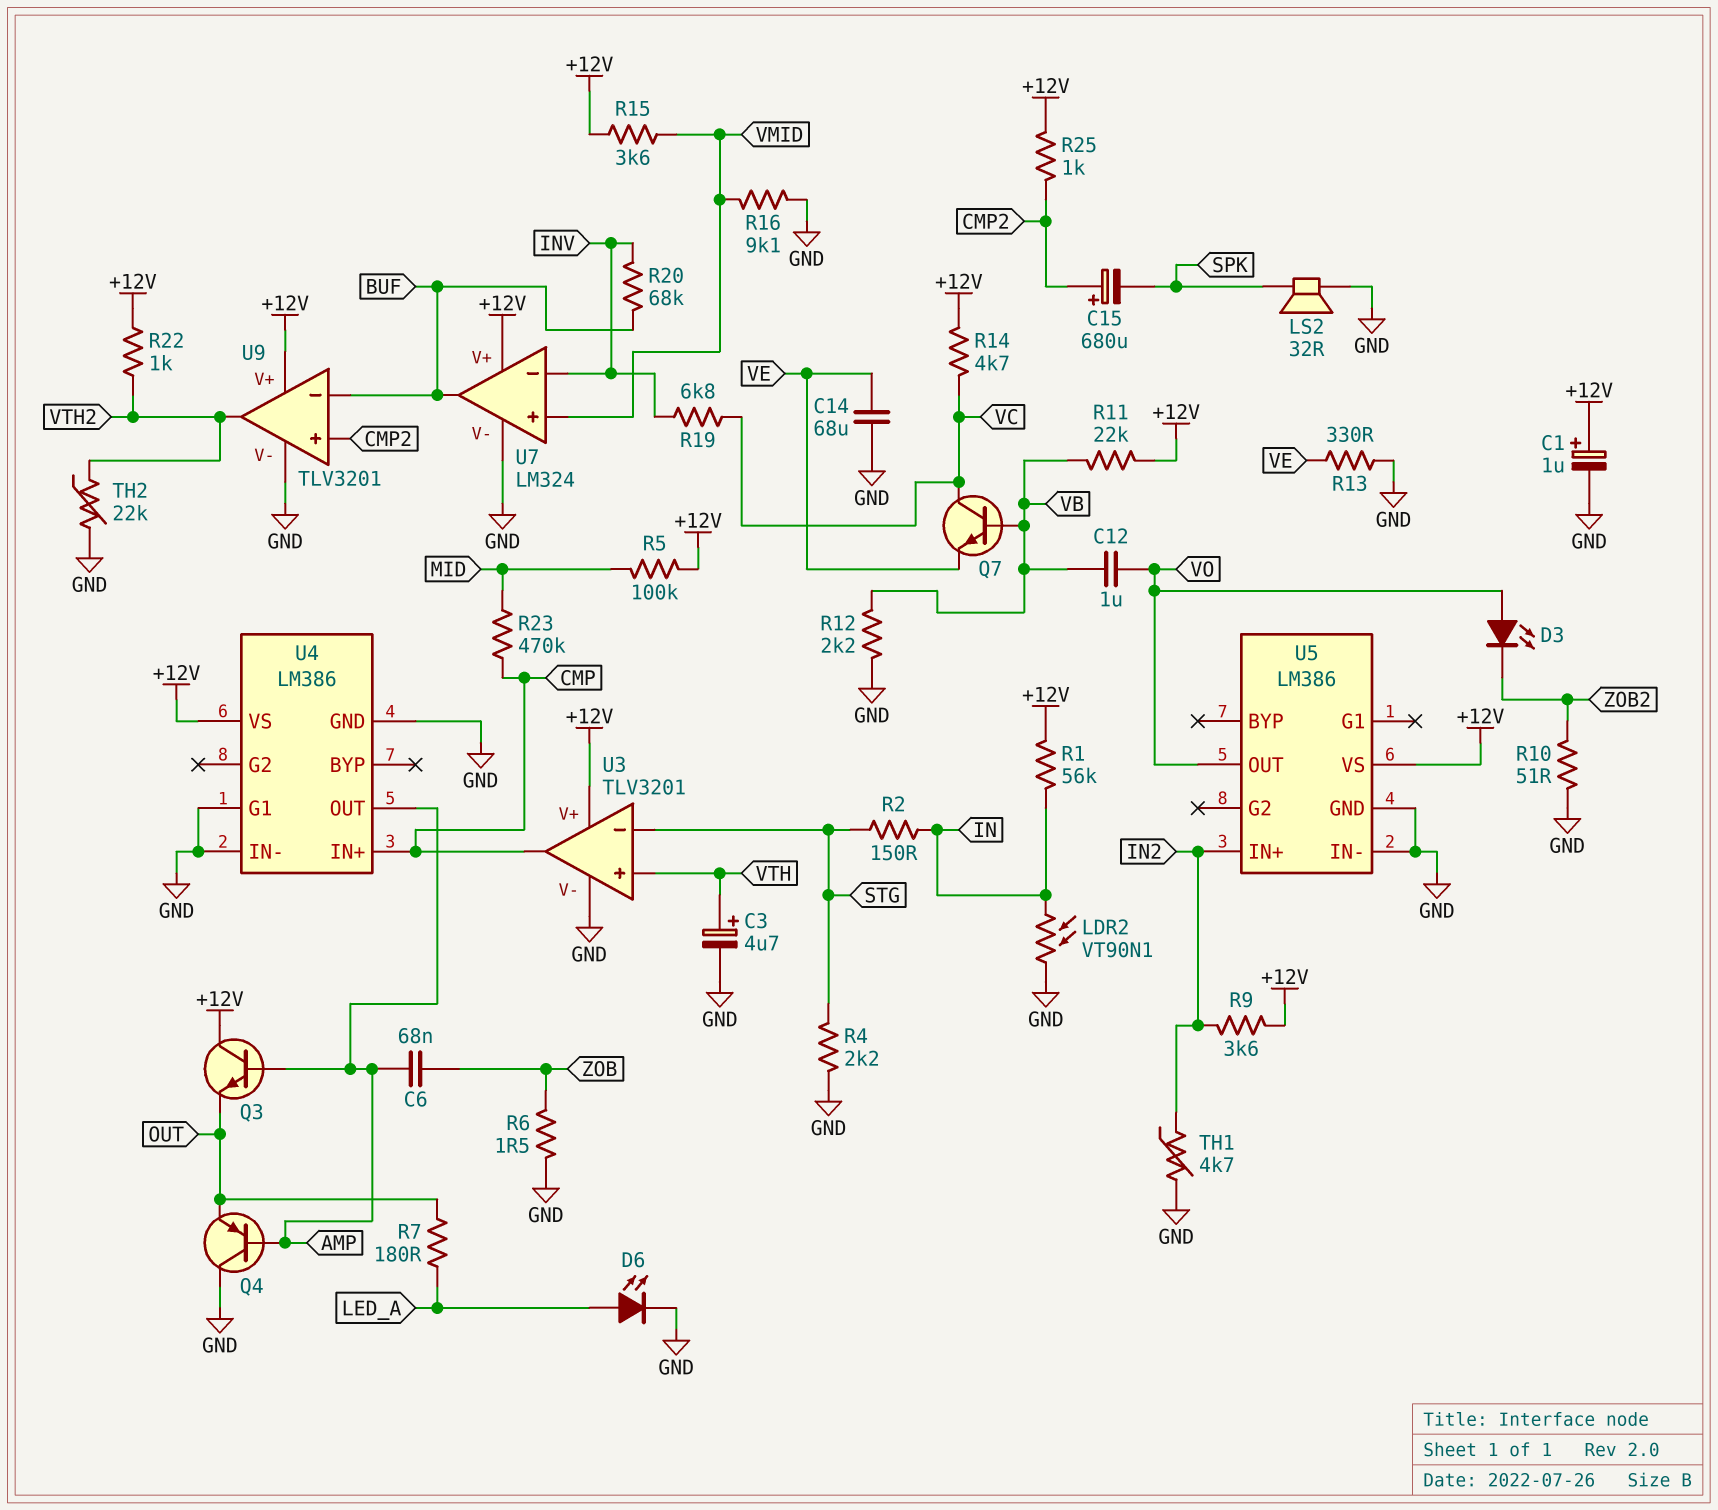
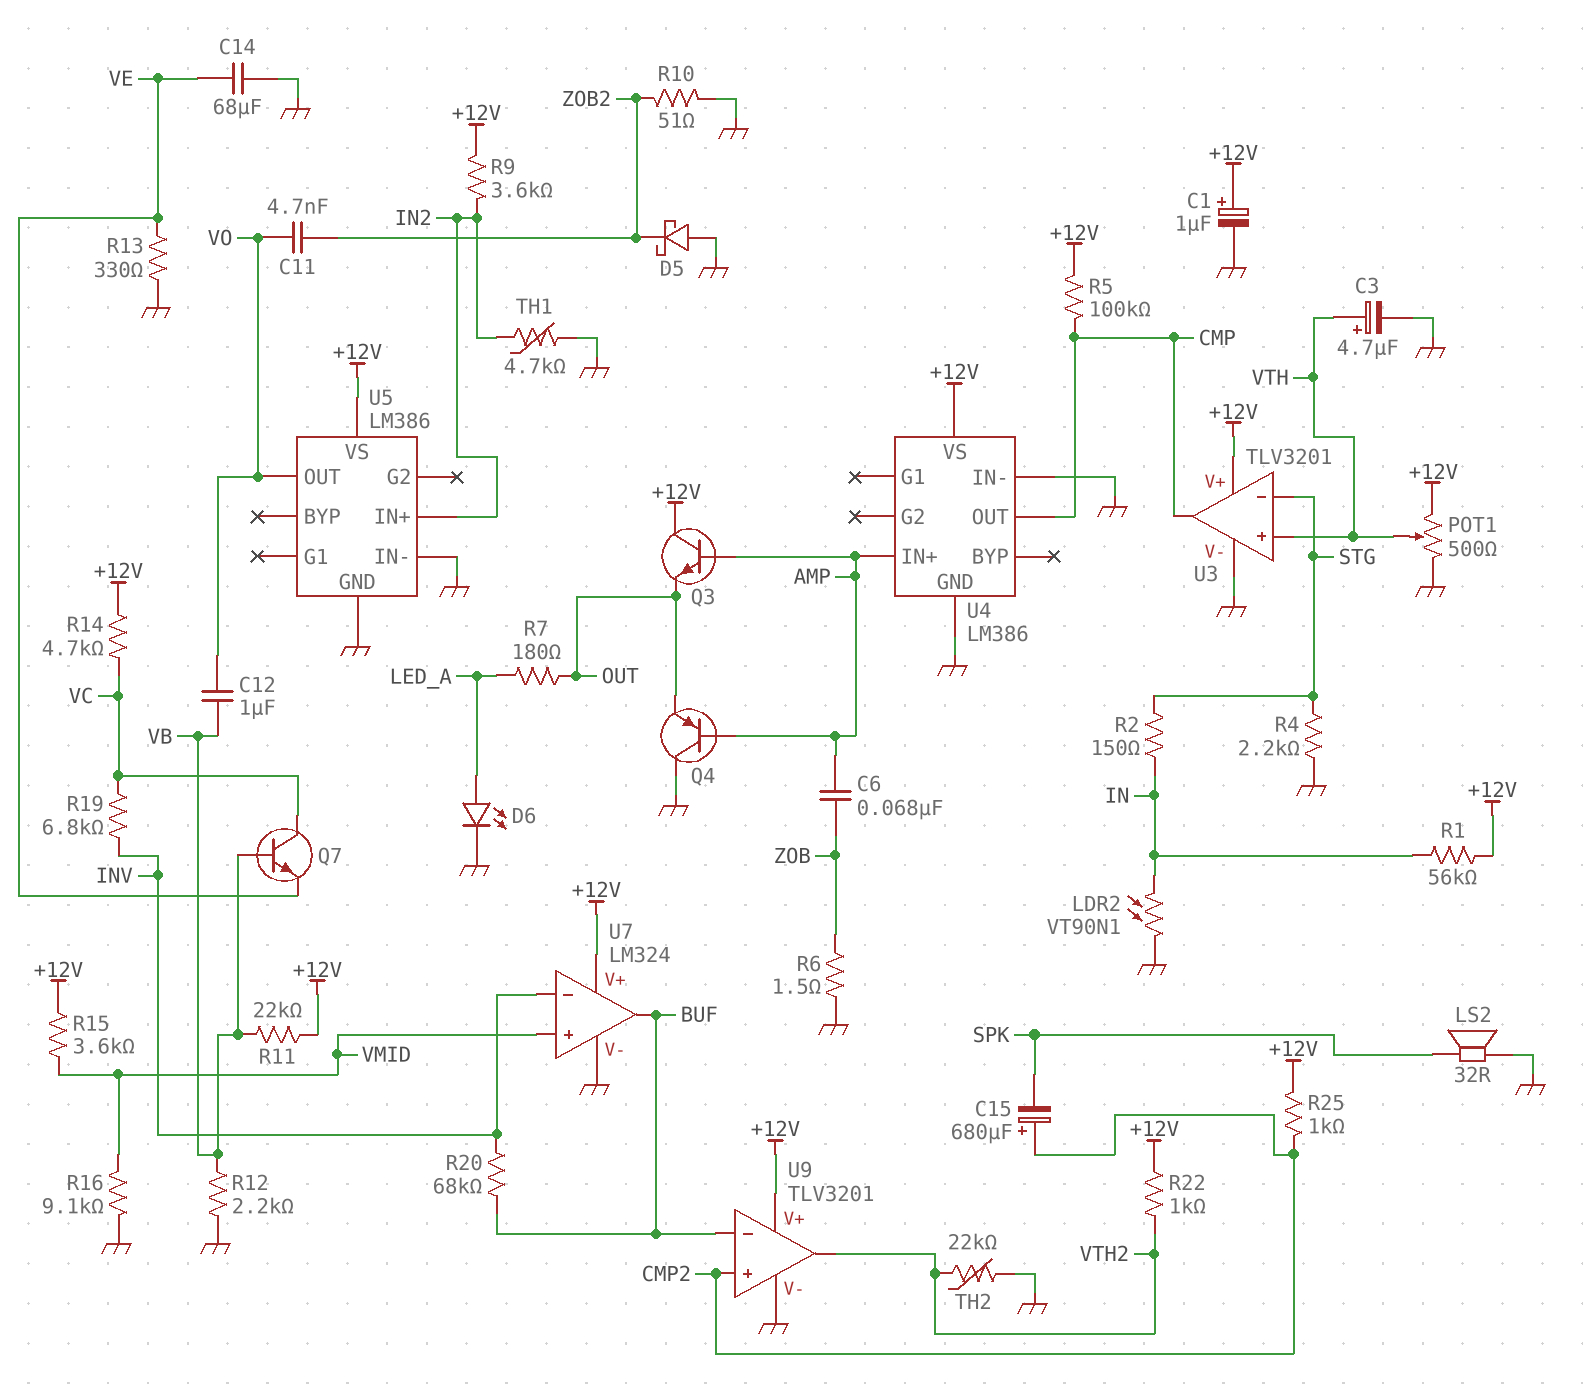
C11: none -> 4.7nF (VO, ZOB2)
D3: LED (A VO, K ZOB2) -> none
D5: none -> schottky (A GND, K ZOB2)
POT1: none -> 500 (+12V, GND, wiper VTH)
R5: 100k (+12V, MID) -> 100k (+12V, CMP)
R23: 470k (CMP, MID) -> none
U4 pin G1: GND -> none
U4 pin IN+: CMP -> AMP
U4 pin OUT: AMP -> CMP

